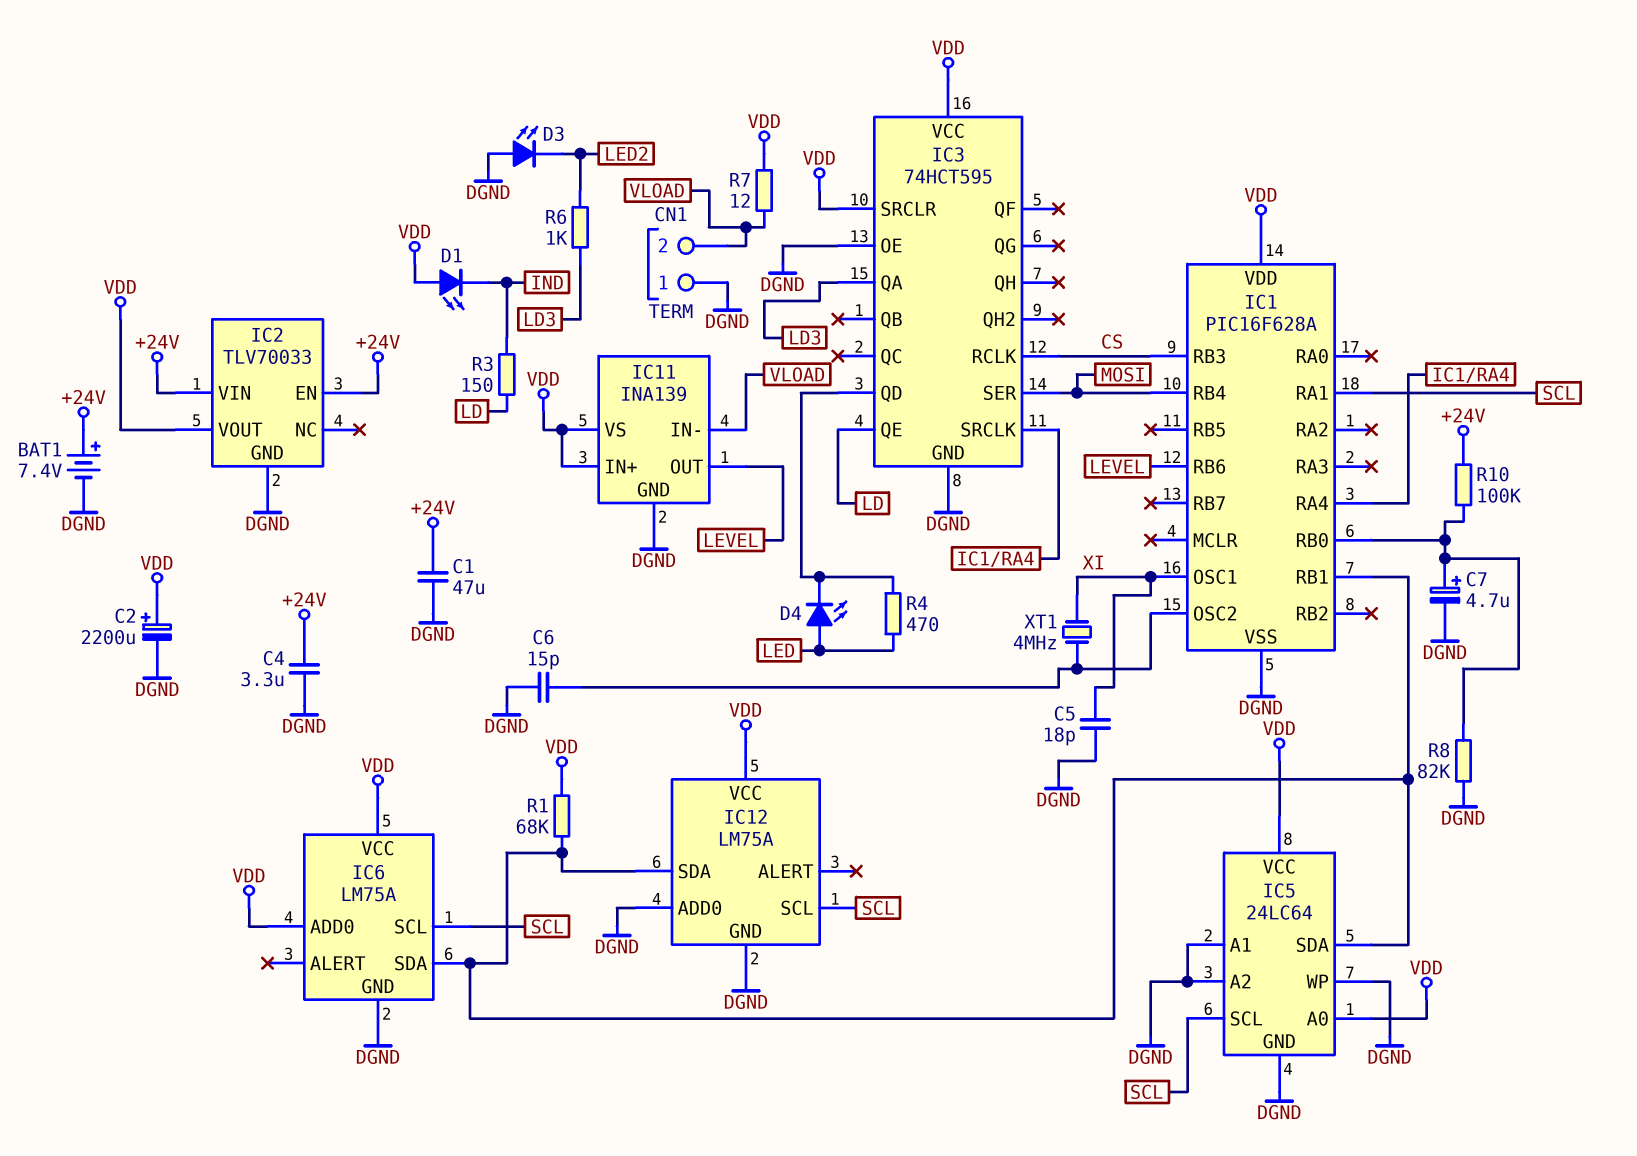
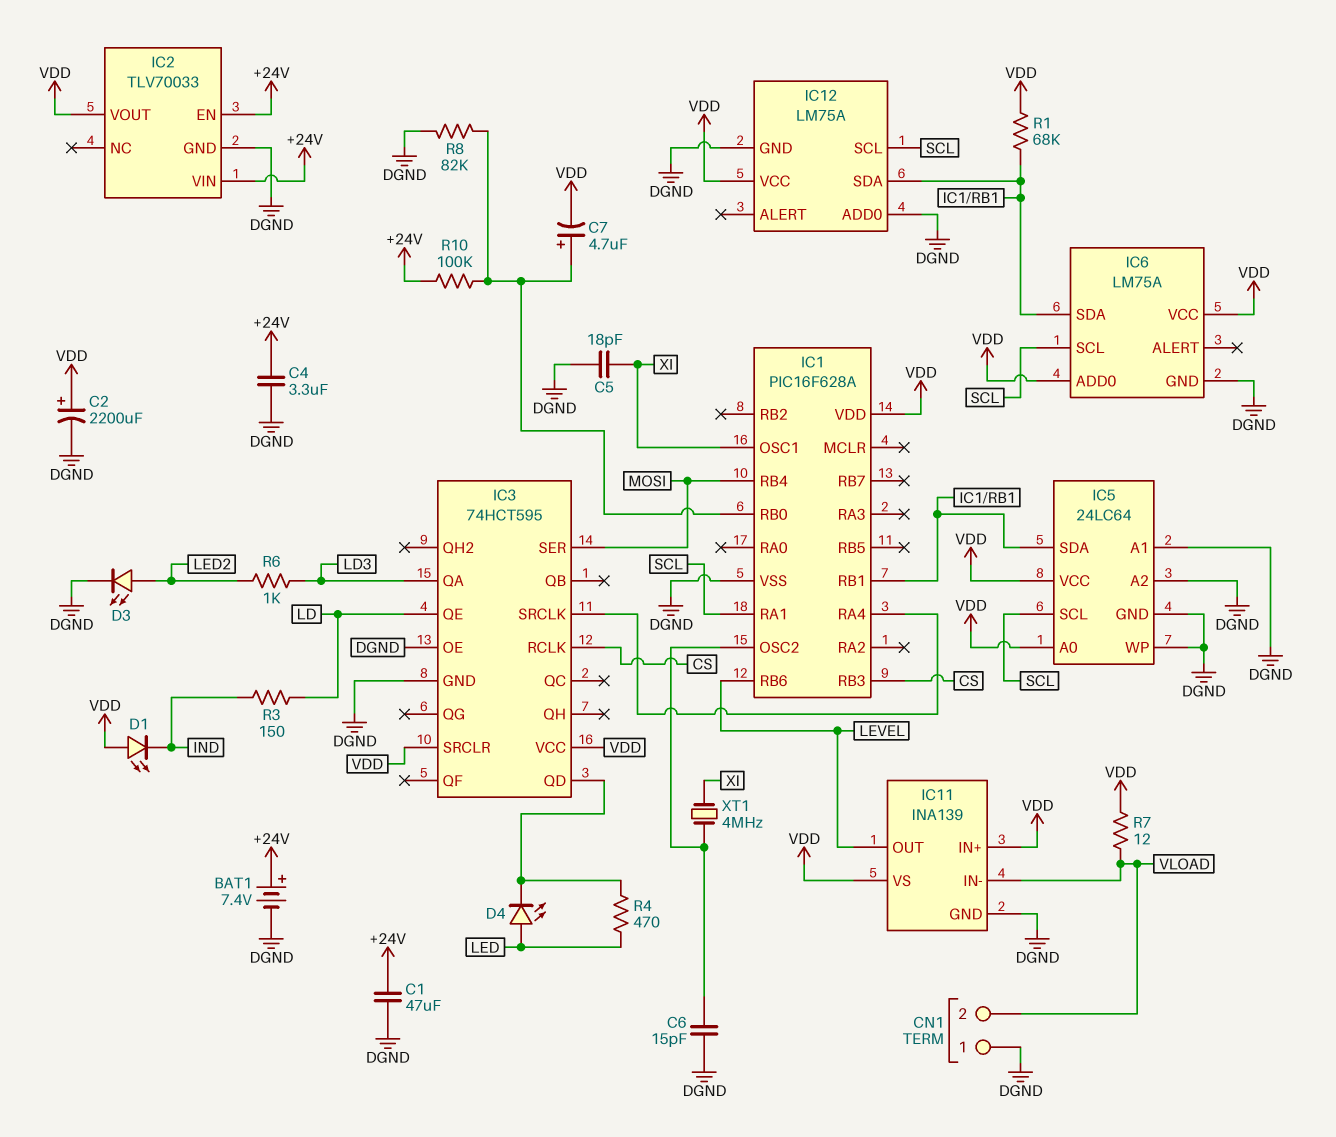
C7: 4.7uF (plus IC1/RB0, minus DGND) -> 4.7uF (plus IC1/RB0, minus VDD)
D3: LED (A DGND, K LED2) -> LED (A LED2, K DGND)

